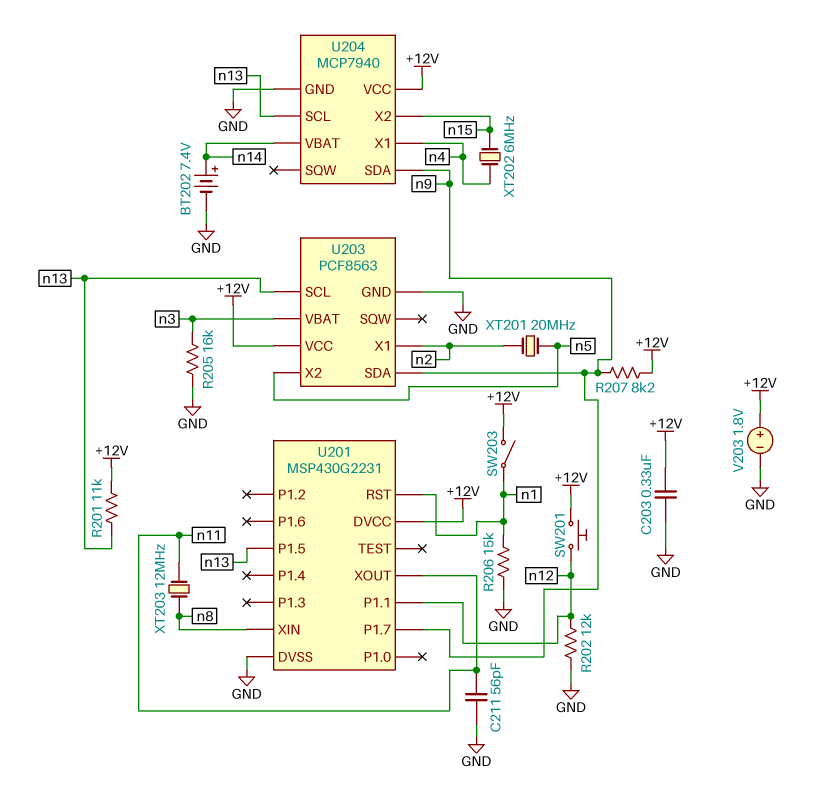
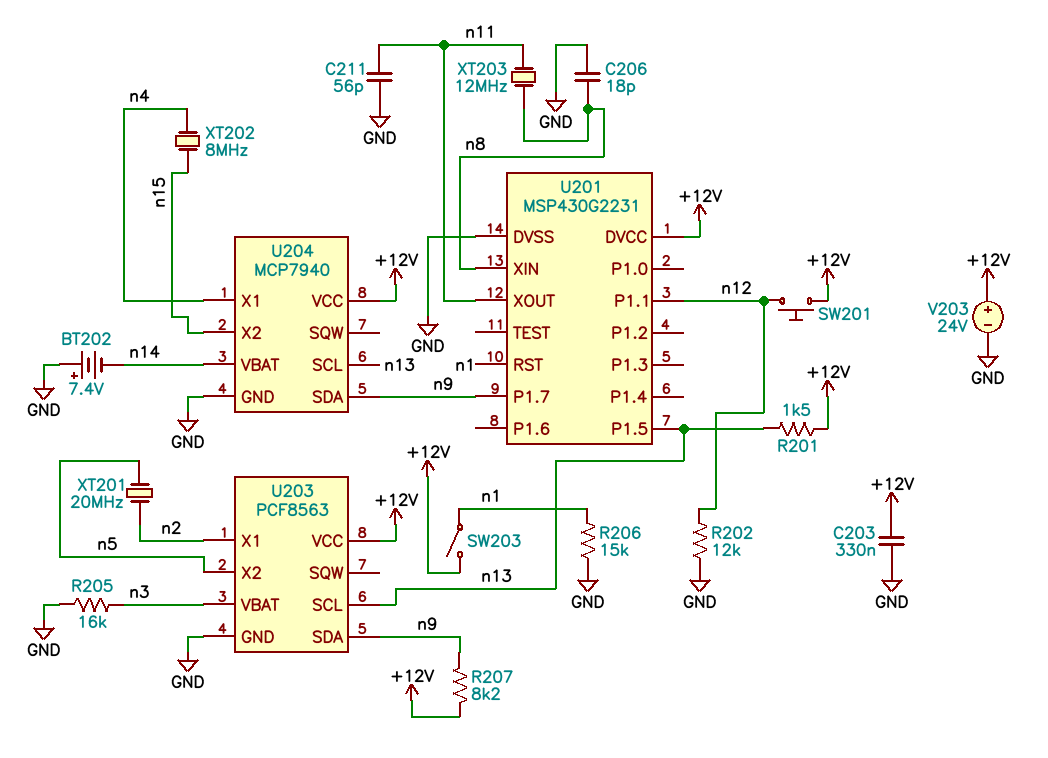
BT202: 7.4V (plus n14, minus GND) -> 7.4V (plus GND, minus n14)
C206: none -> 18pF (GND, n8)
R201: 11k (+12V, n13) -> 1.5k (+12V, n13)
V203: 1.8V (plus +12V, minus GND) -> 24V (plus +12V, minus GND)
XT202: 6MHz (n4, n15) -> 8MHz (n4, n15)

